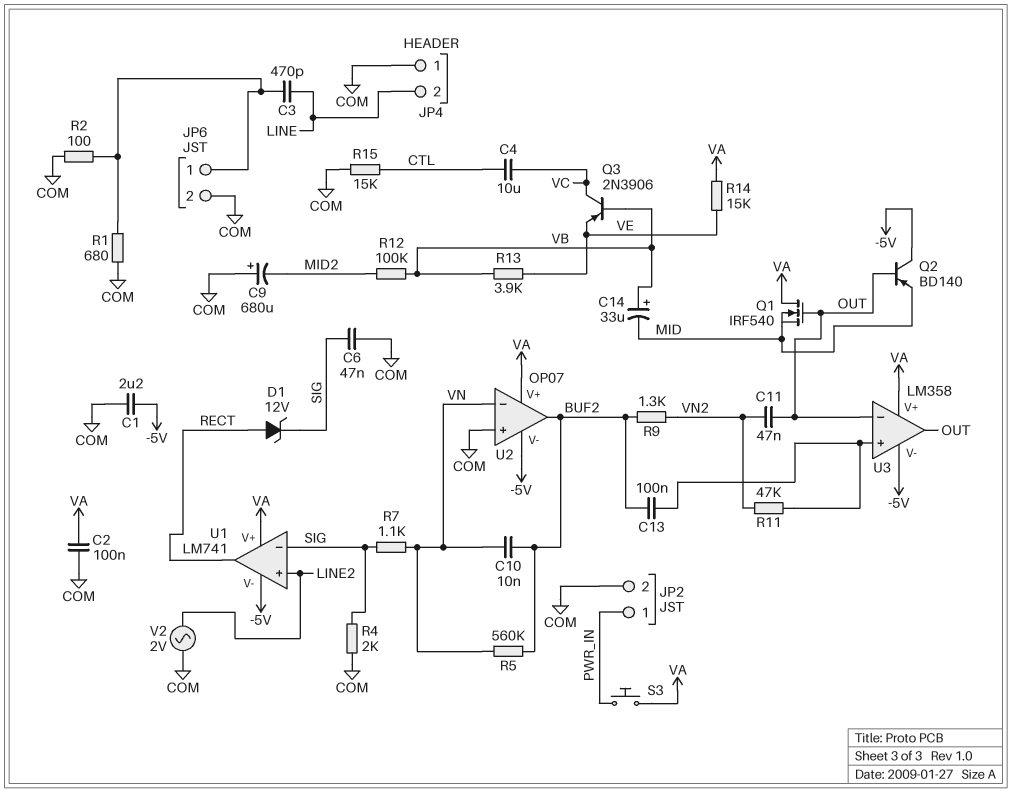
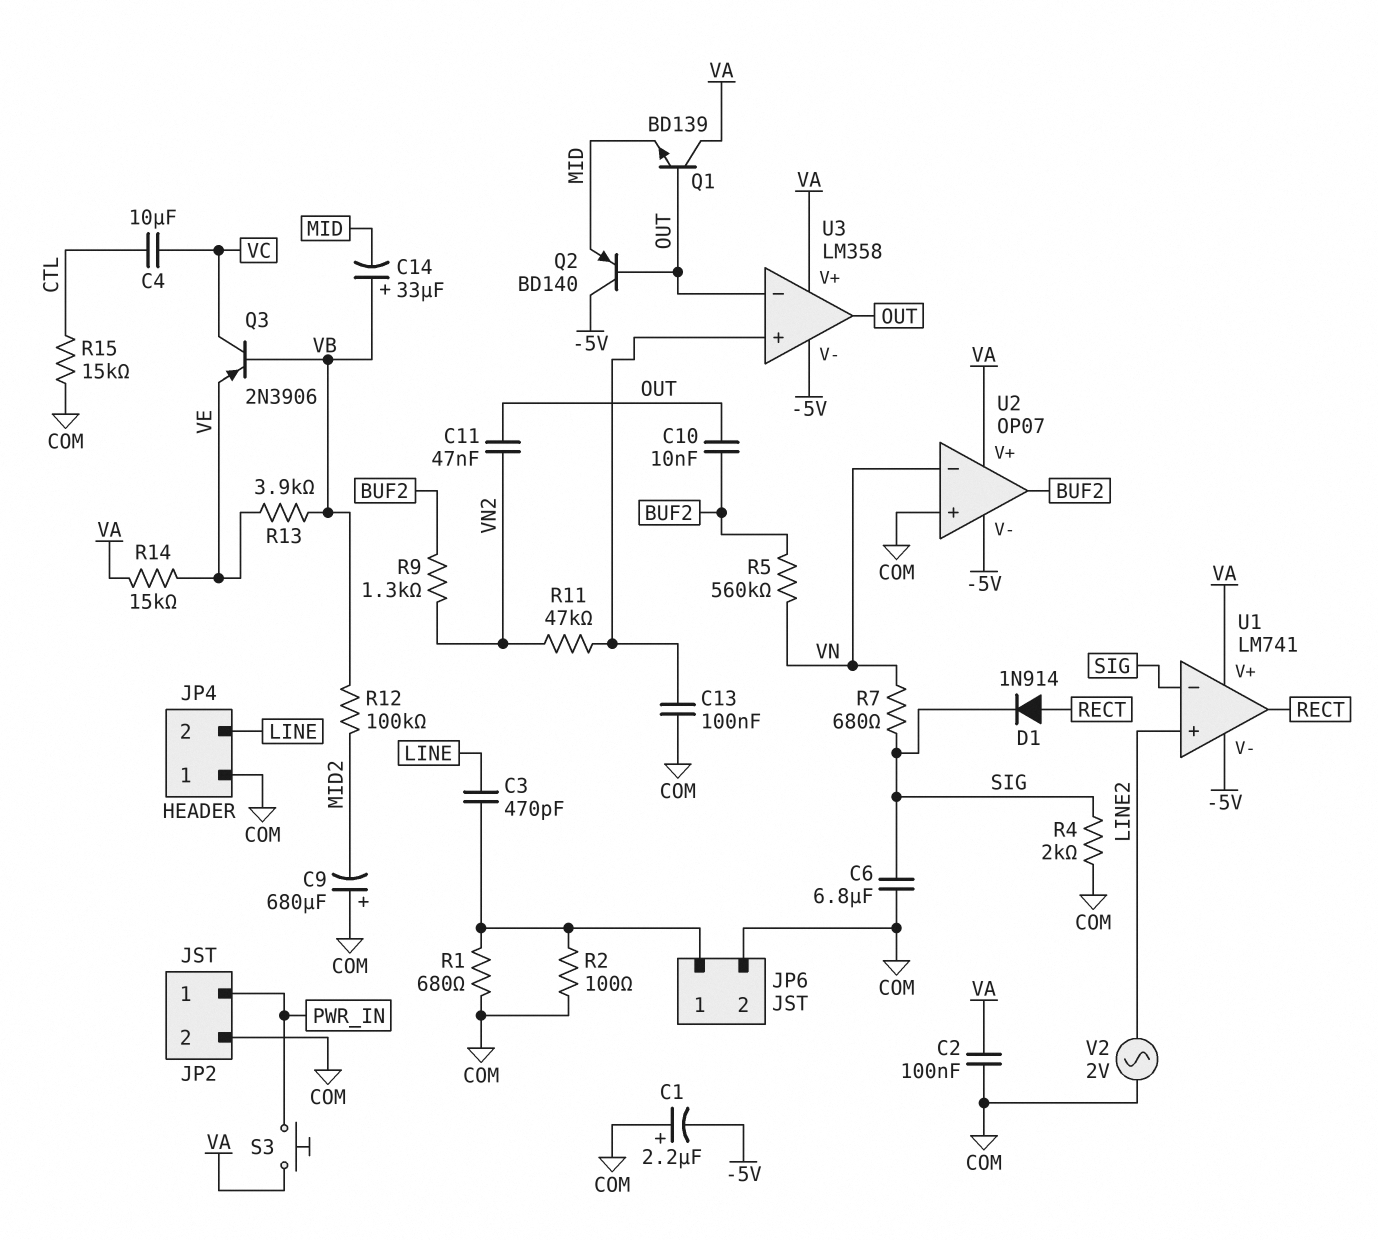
C1: 2.2uF (-5V, COM) -> 2.2uF (plus COM, minus -5V)
C6: 47nF (COM, SIG) -> 6.8uF (COM, SIG)
C10: 10nF (BUF2, VN) -> 10nF (BUF2, OUT)
C13: 100nF (BUF2, U3/in+) -> 100nF (COM, U3/in+)
D1: zener 12V (A RECT, K SIG) -> diode 1N914 (A RECT, K SIG)
Q1: NMOS IRF540 (G OUT, D VA, S MID) -> NPN BD139 (B OUT, C VA, E MID)
R7: 1.1k (SIG, VN) -> 680 (SIG, VN)

